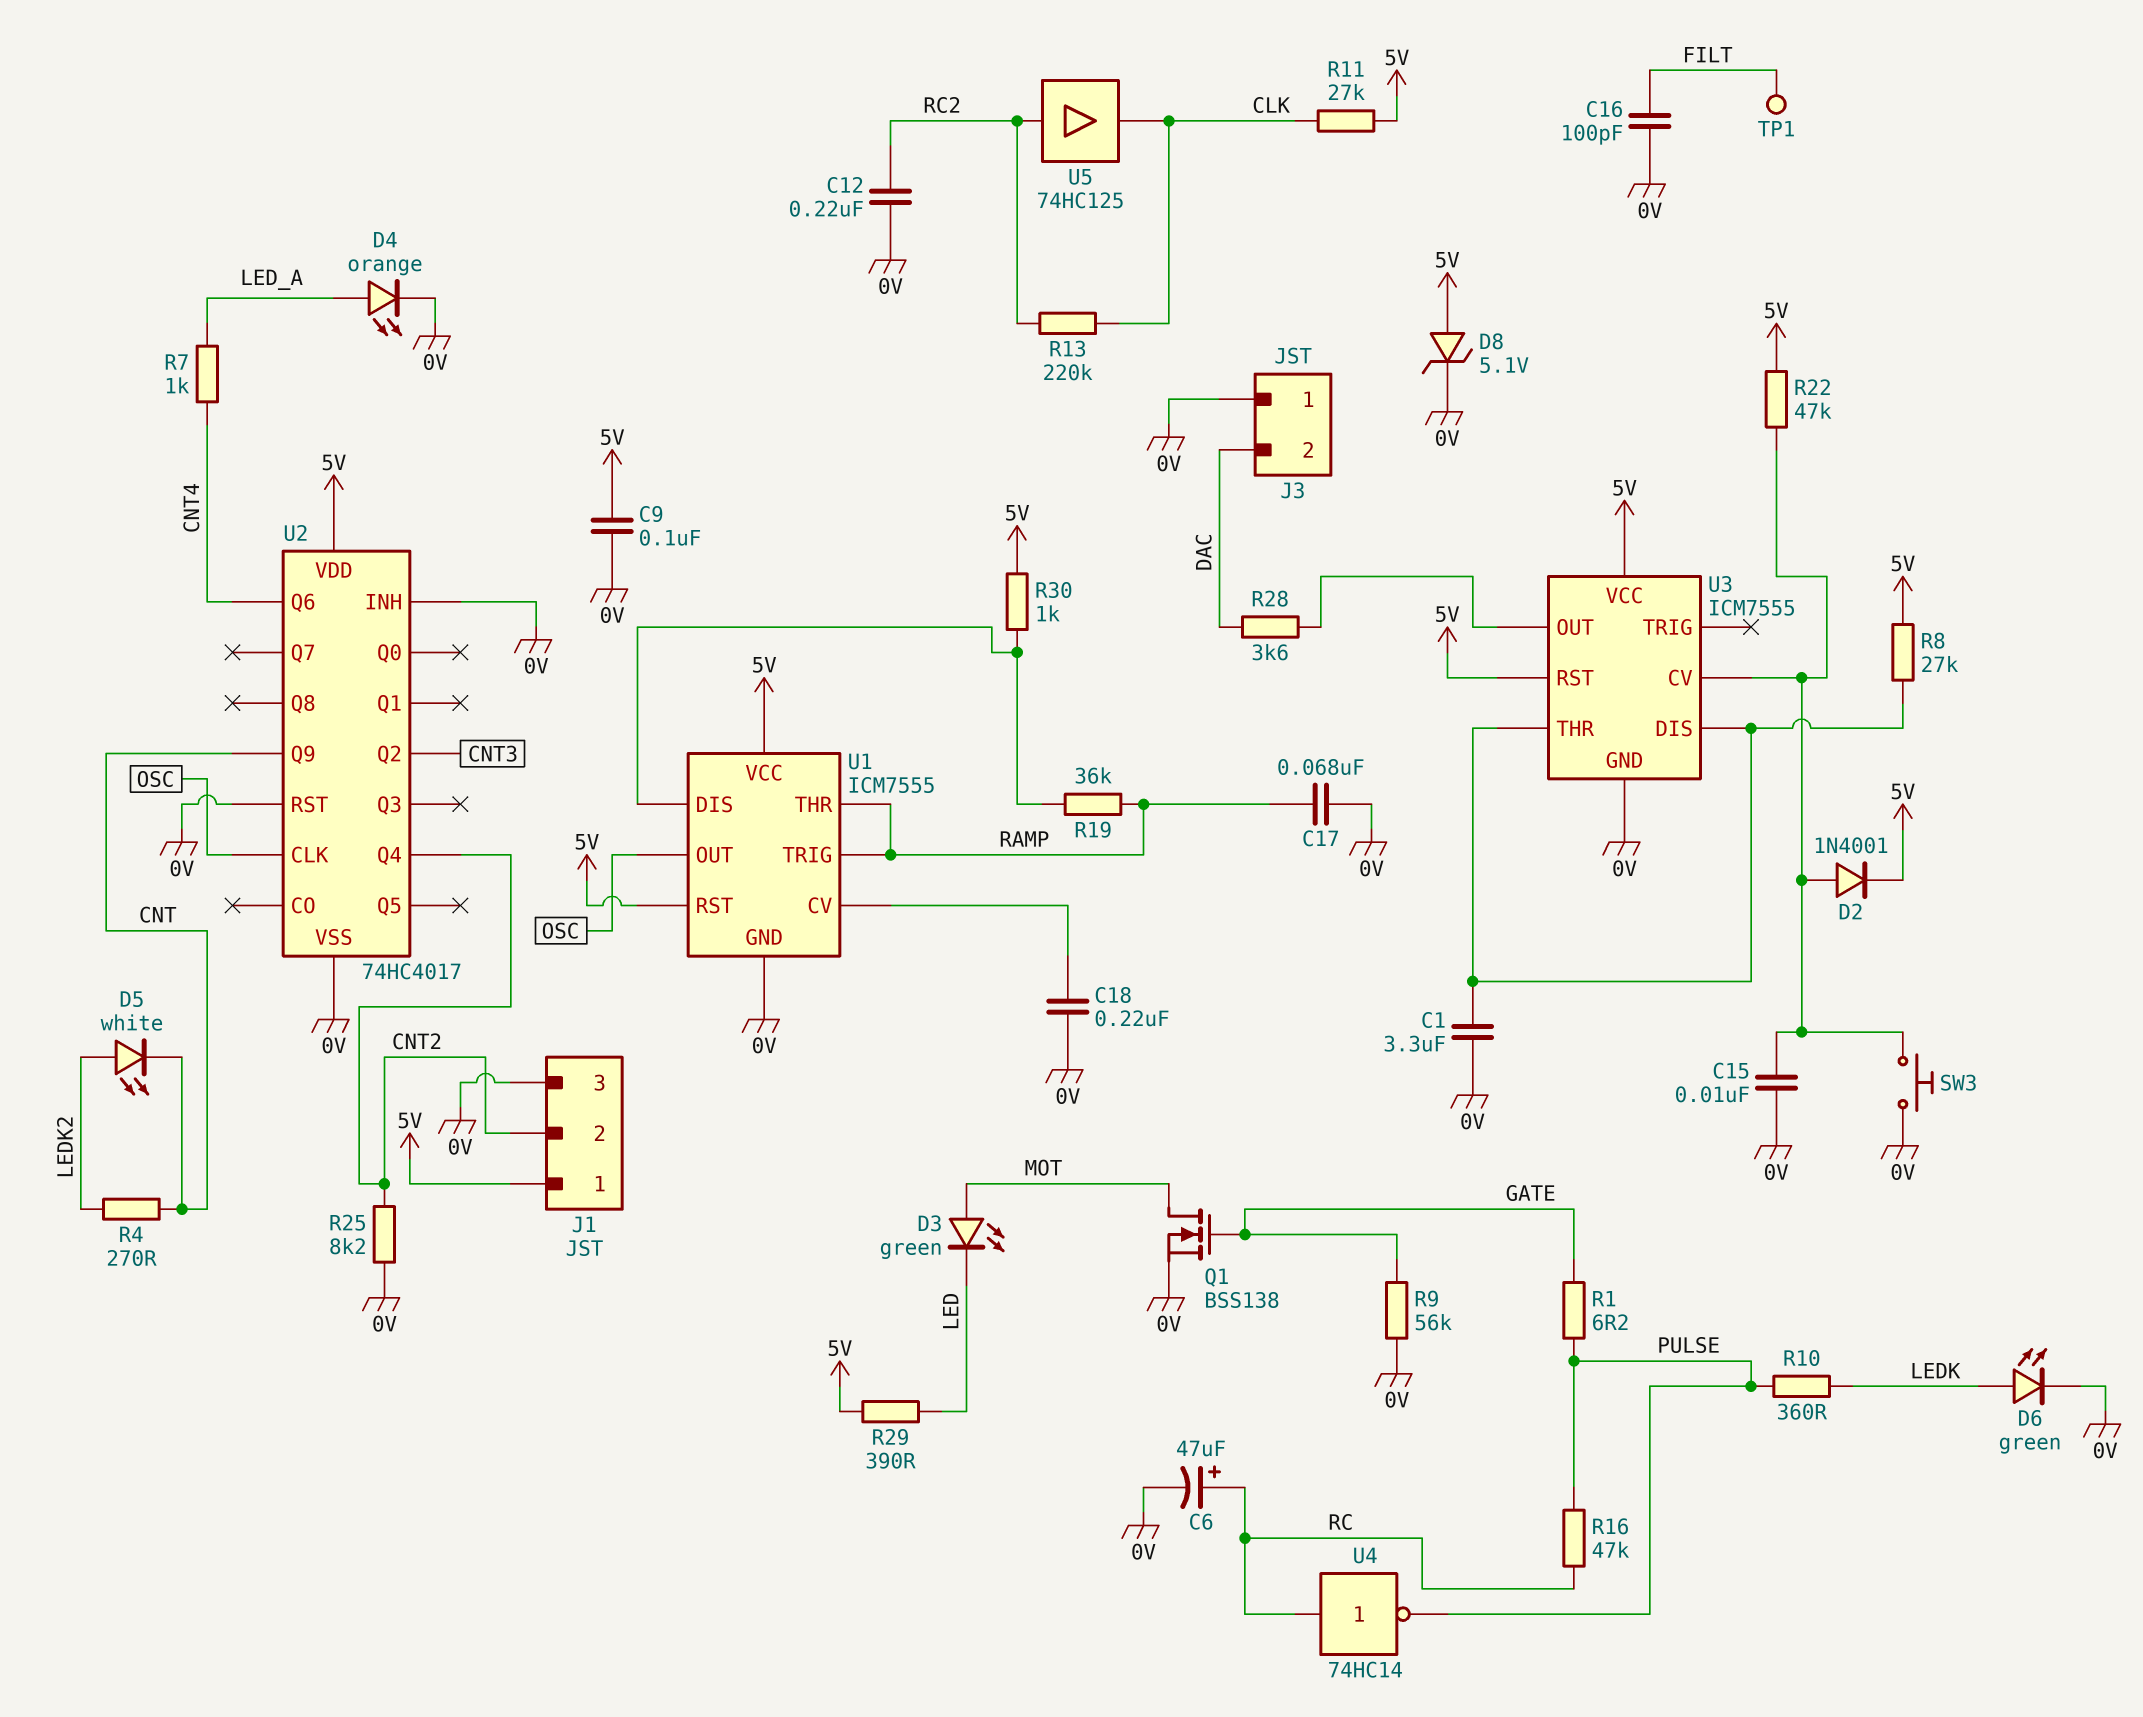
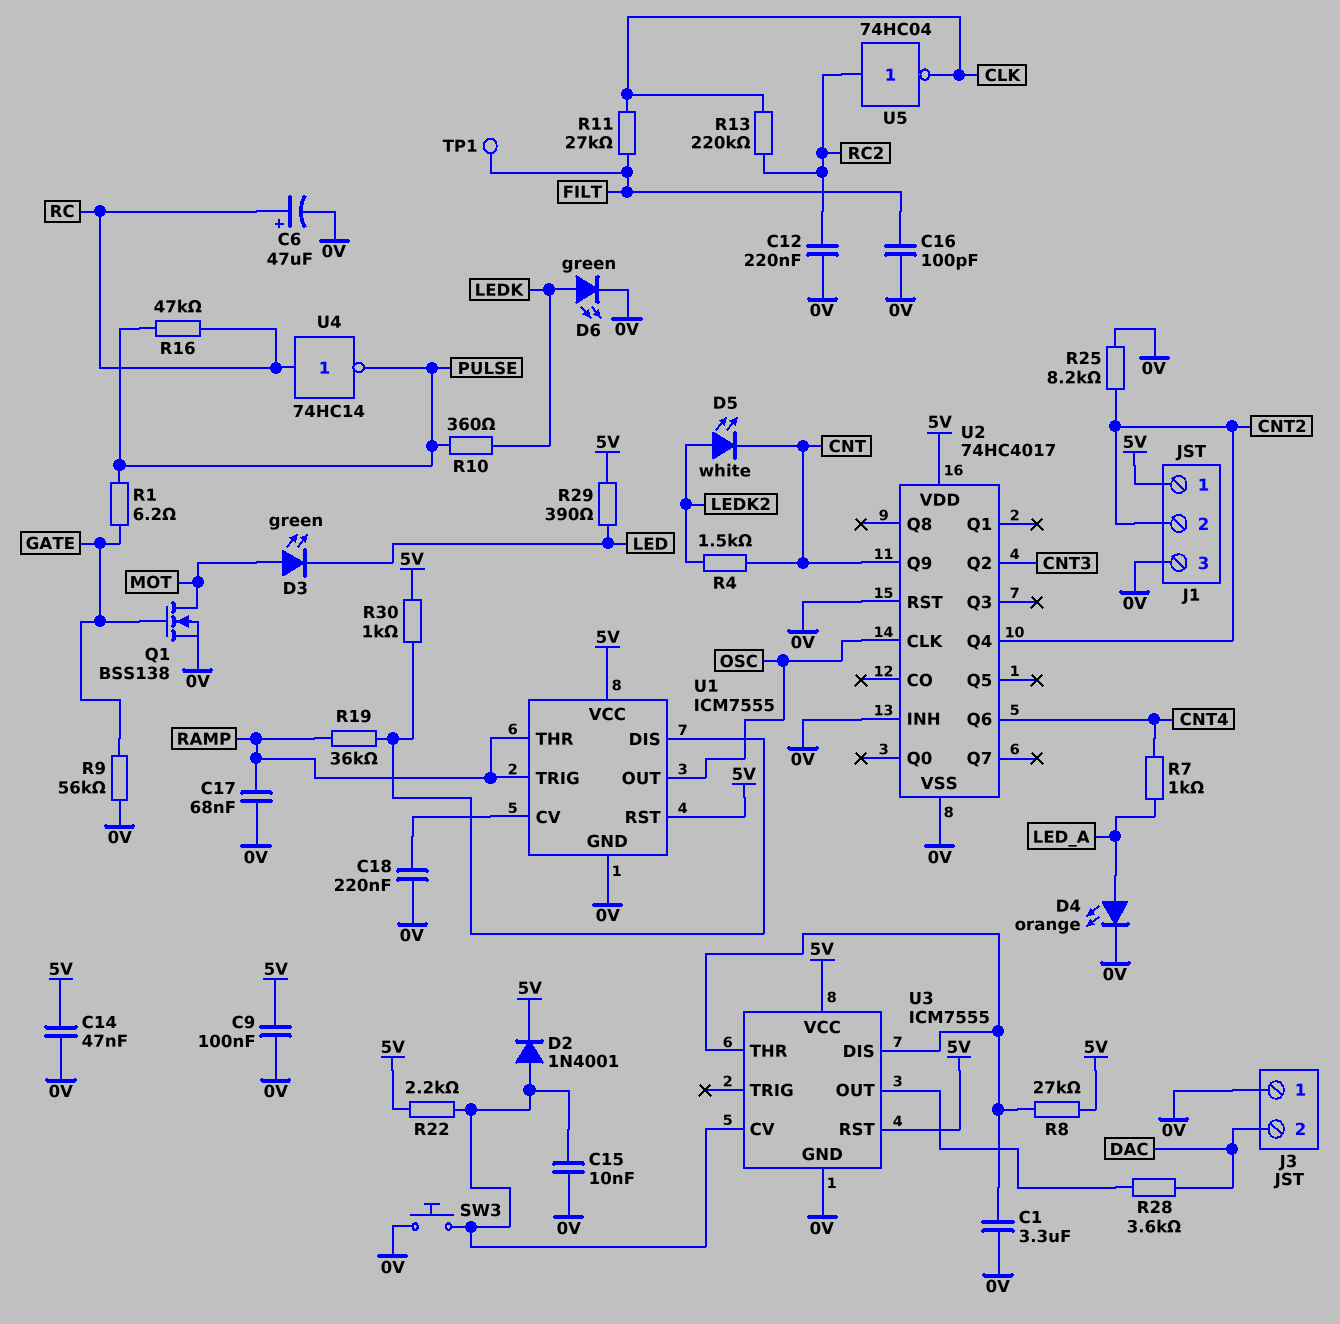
C14: none -> 47nF (0V, 5V)
D8: zener 5.1V (A 5V, K 0V) -> none
R4: 270 (CNT, LEDK2) -> 1.5k (CNT, LEDK2)
R11: 27k (5V, CLK) -> 27k (CLK, FILT)
R22: 47k (5V, U3/CV) -> 2.2k (5V, U3/CV)
U5: buffer 74HC125 (in RC2, out CLK) -> NOT 74HC04 (in RC2, out CLK)

